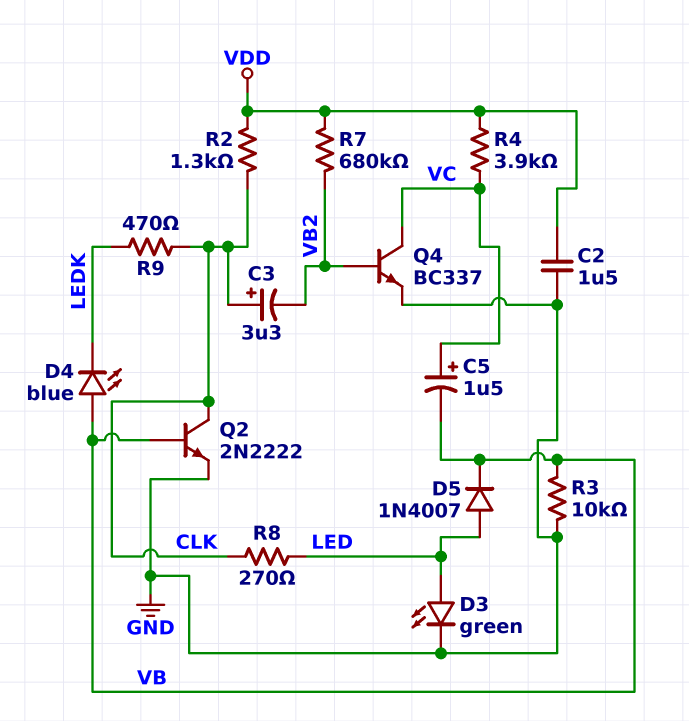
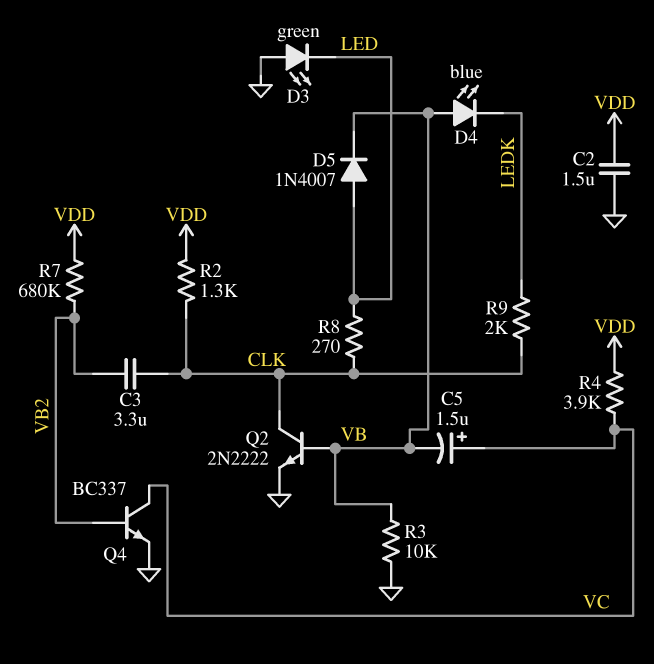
C3: 3.3uF (plus CLK, minus VB2) -> 3.3uF (CLK, VB2)
D3: LED green (A LED, K GND) -> LED green (A GND, K LED)
R9: 470 (CLK, LEDK) -> 2k (CLK, LEDK)

